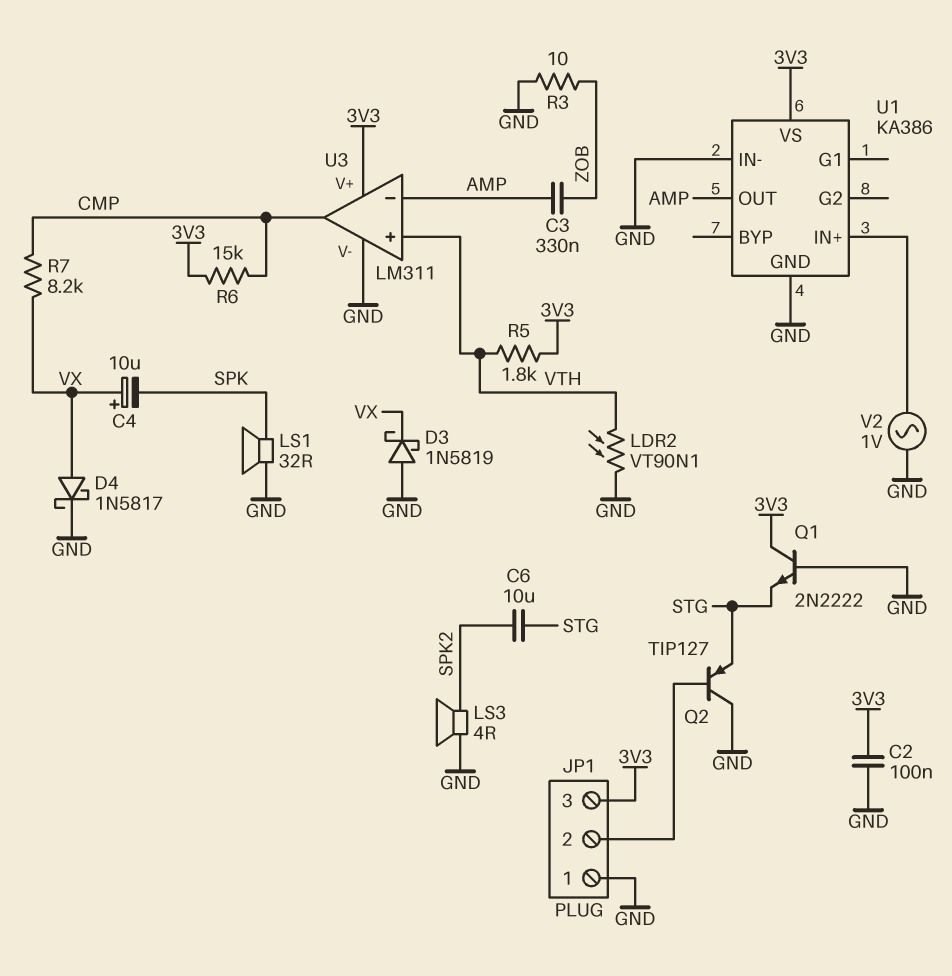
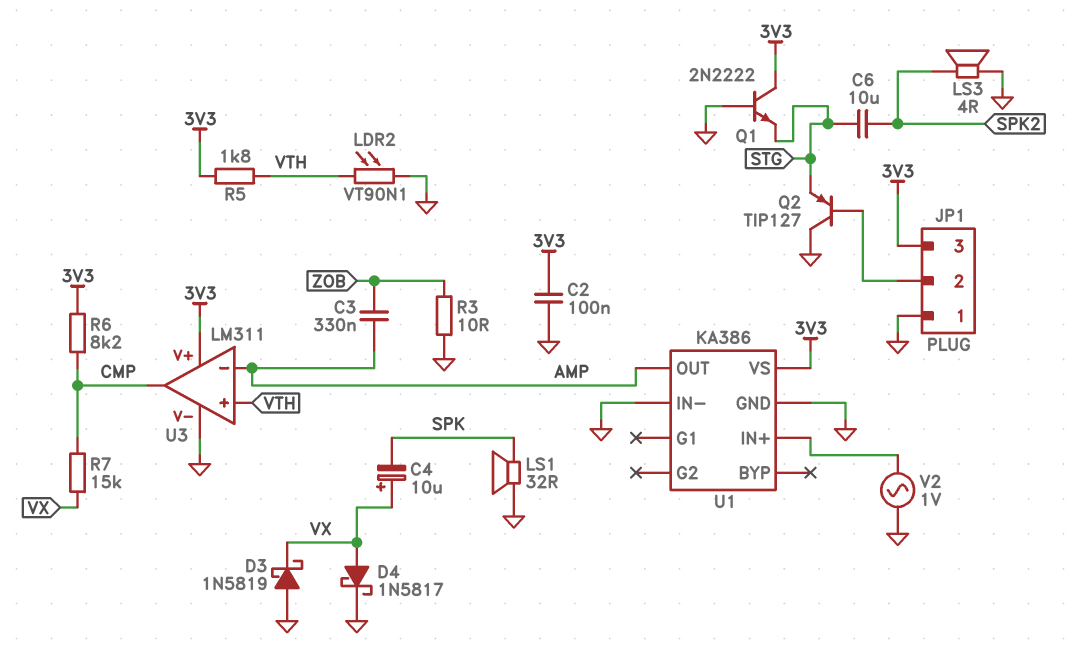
R6: 15k (3V3, CMP) -> 8.2k (3V3, CMP)
R7: 8.2k (CMP, VX) -> 15k (CMP, VX)

